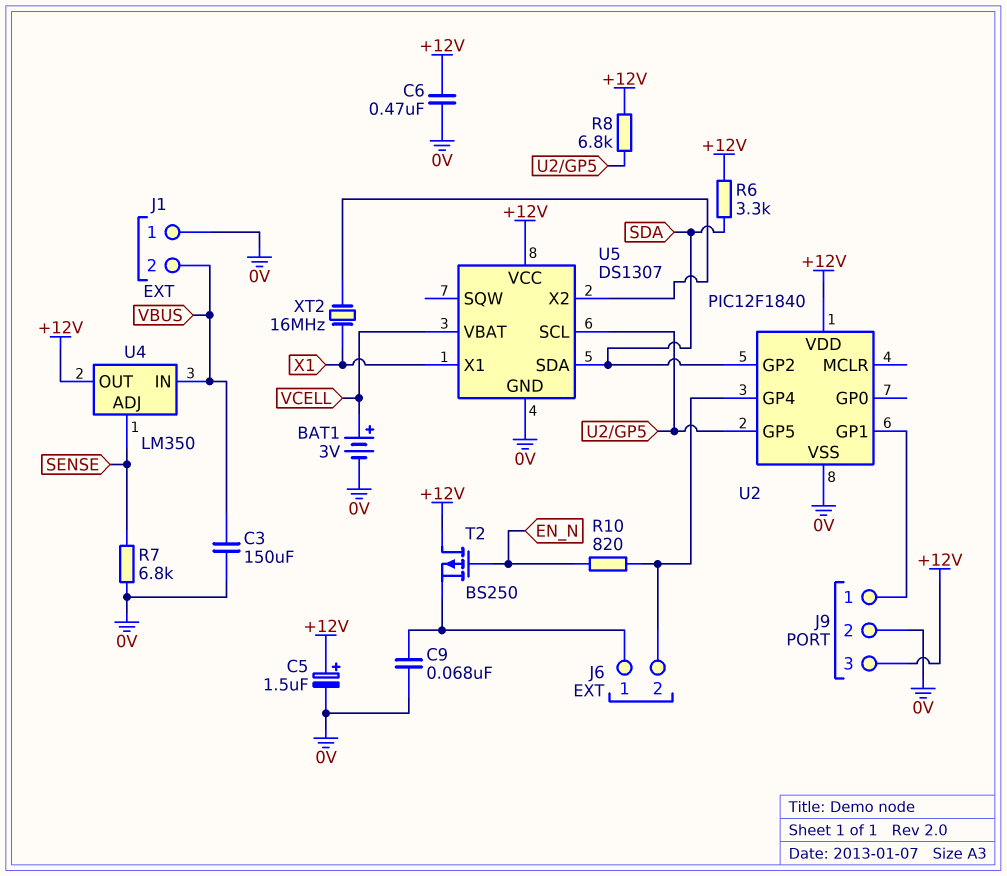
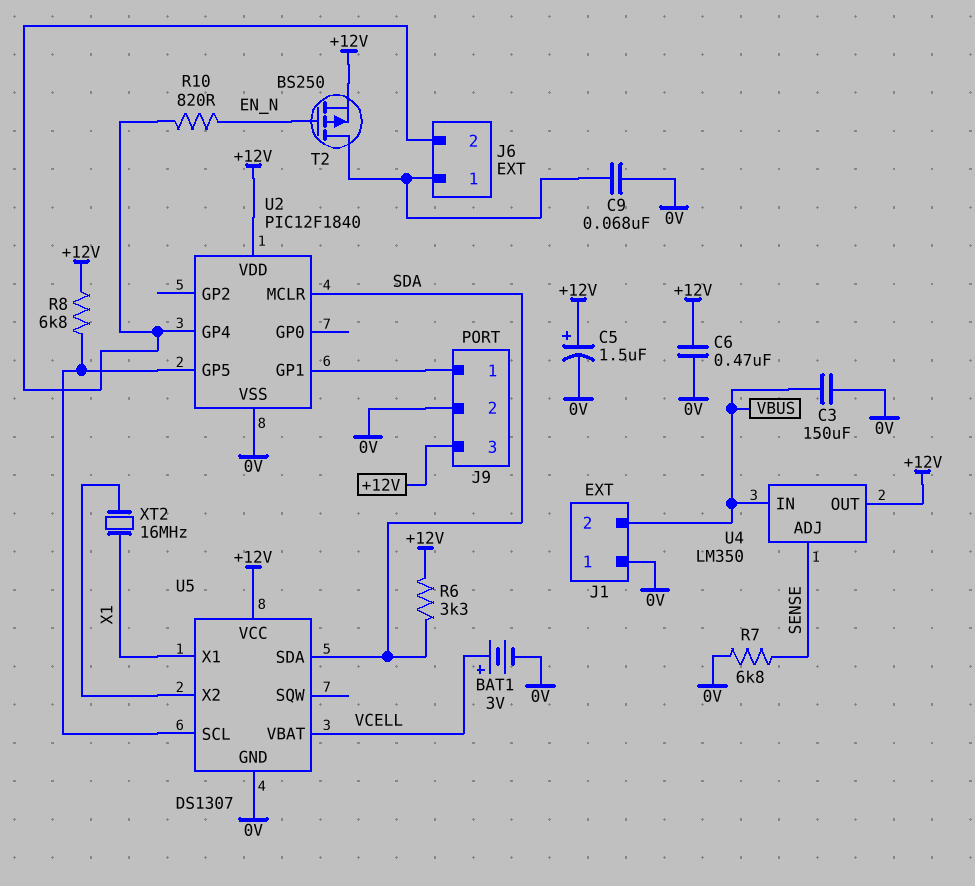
T2: PMOS BS250 (G EN_N, D +12V, S J6/1) -> PMOS BS250 (G EN_N, D J6/1, S +12V)
U2 pin GP2: SDA -> none
U2 pin MCLR: none -> SDA

